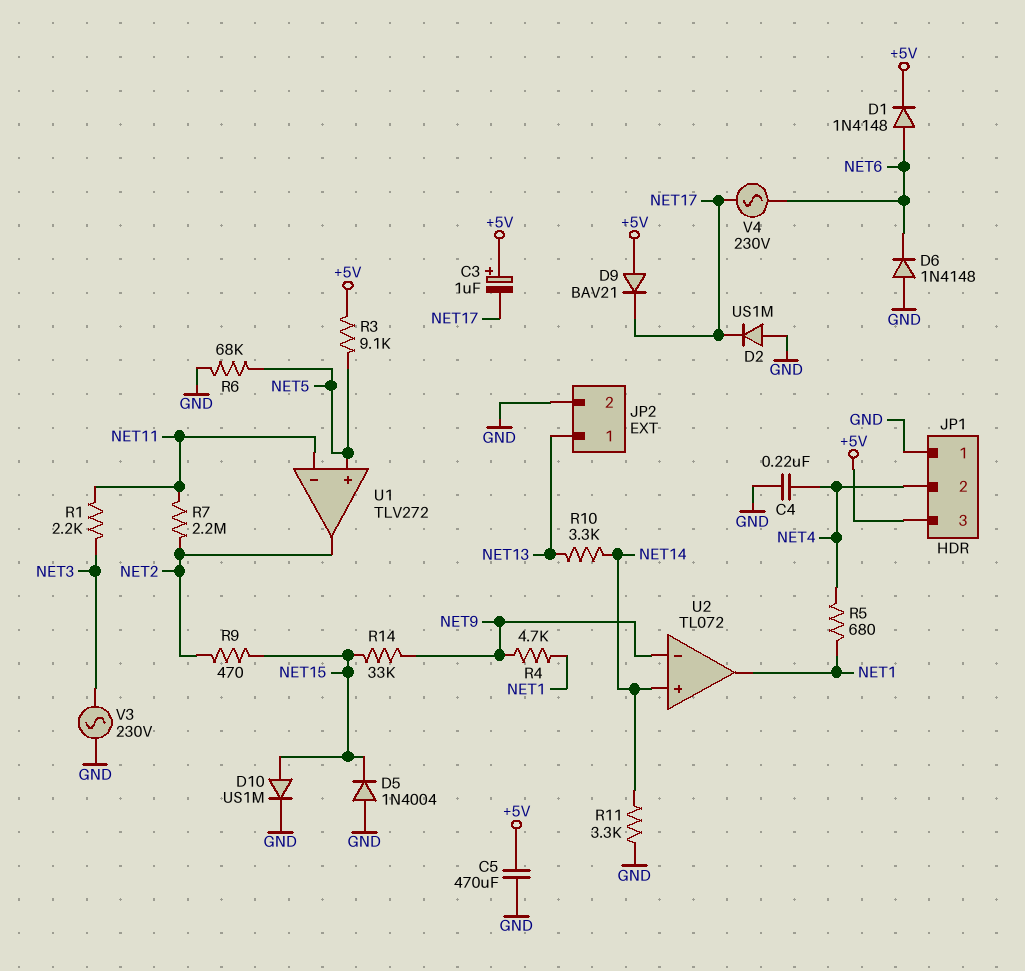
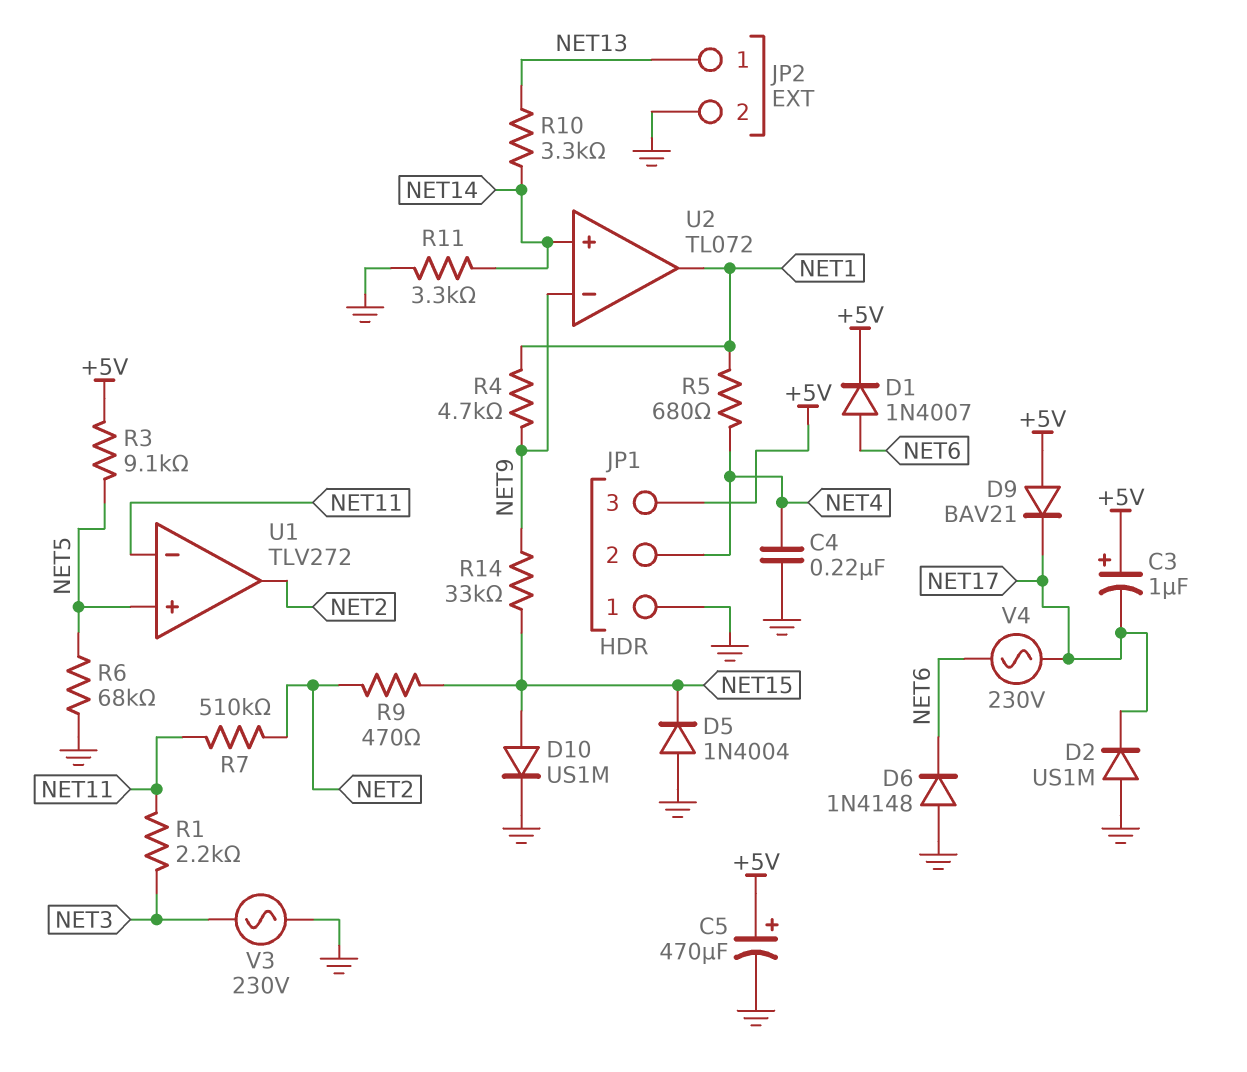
C5: 470uF (+5V, GND) -> 470uF (plus +5V, minus GND)
D1: diode 1N4148 (A NET6, K +5V) -> diode 1N4007 (A NET6, K +5V)
R7: 2.2M (NET2, NET11) -> 510k (NET2, NET11)

